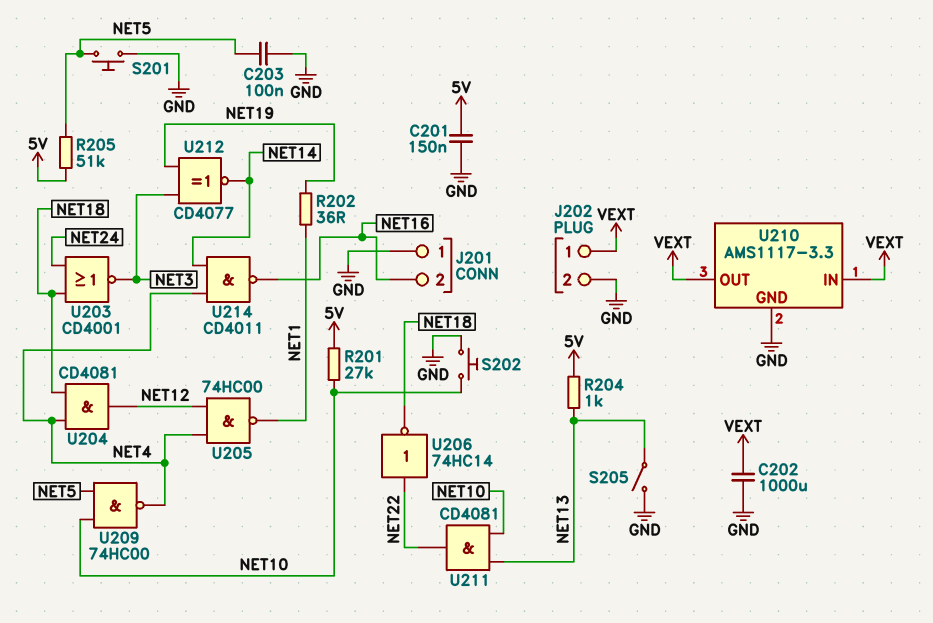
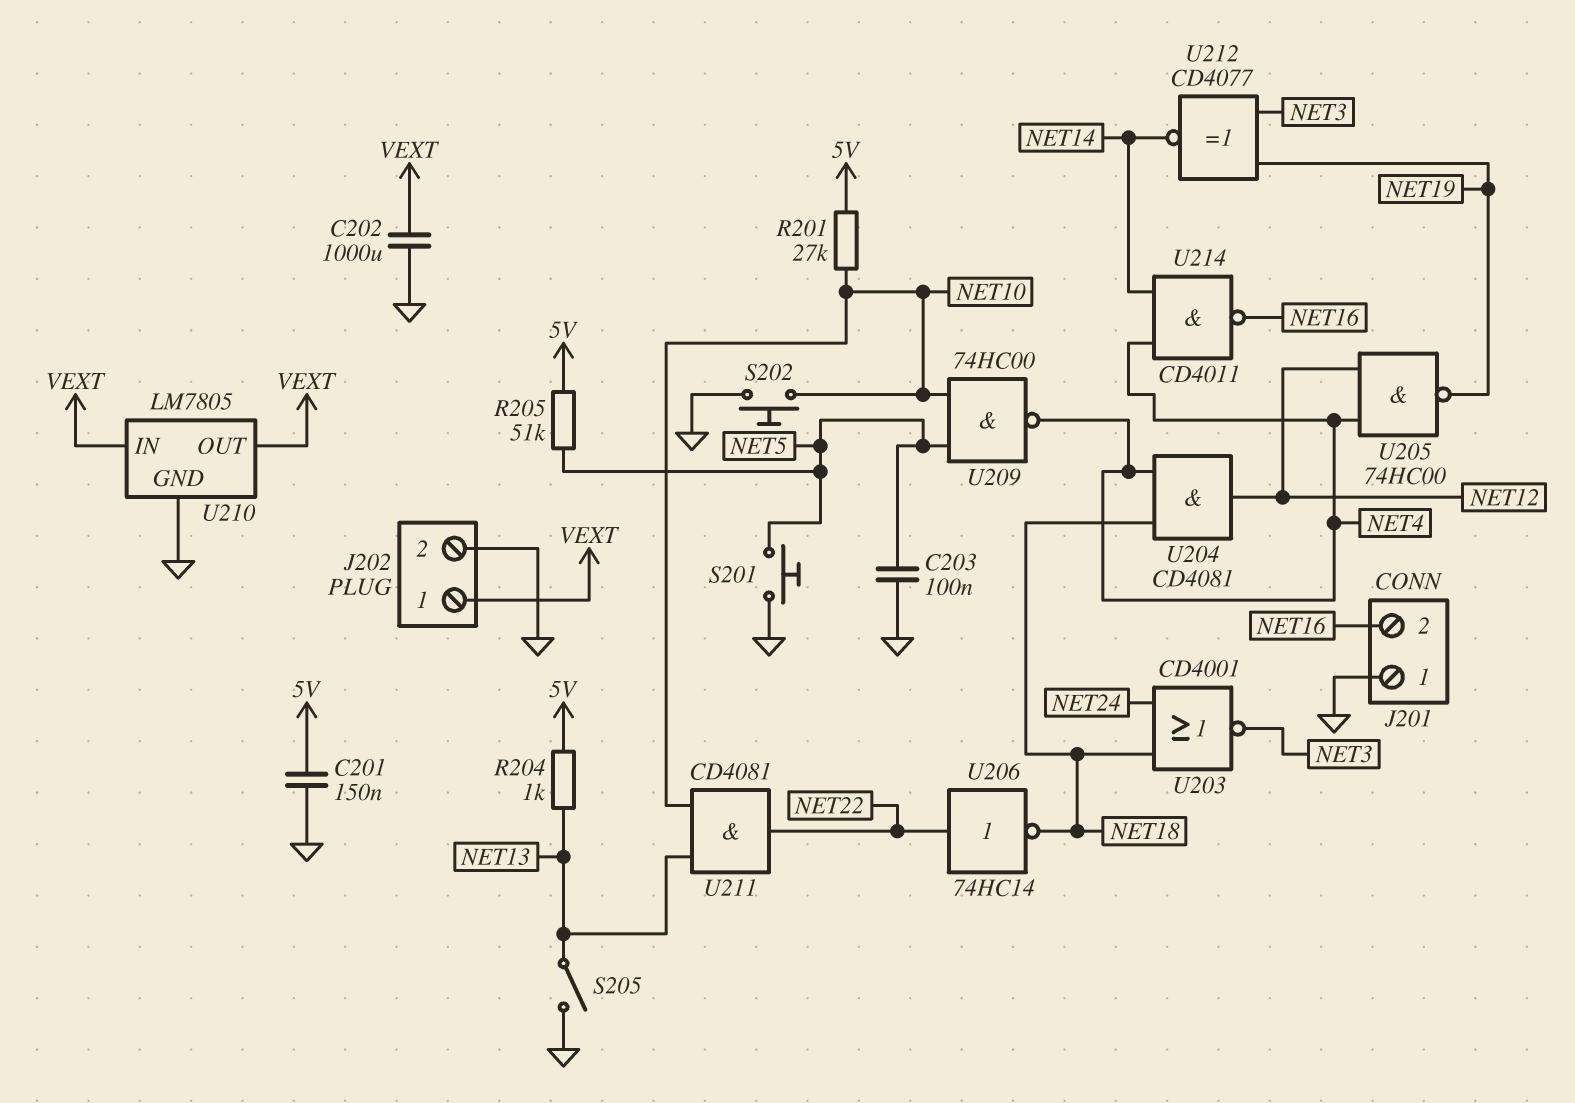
R202: 36 (NET1, NET19) -> none
U205: NAND 74HC00 (in NET4, in NET12, out NET1) -> NAND 74HC00 (in NET4, in NET12, out NET19)
U210: AMS1117-3.3 -> LM7805

